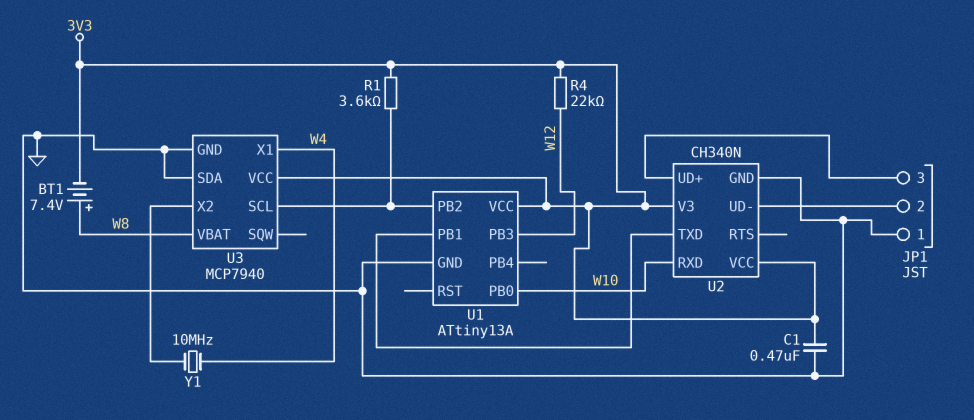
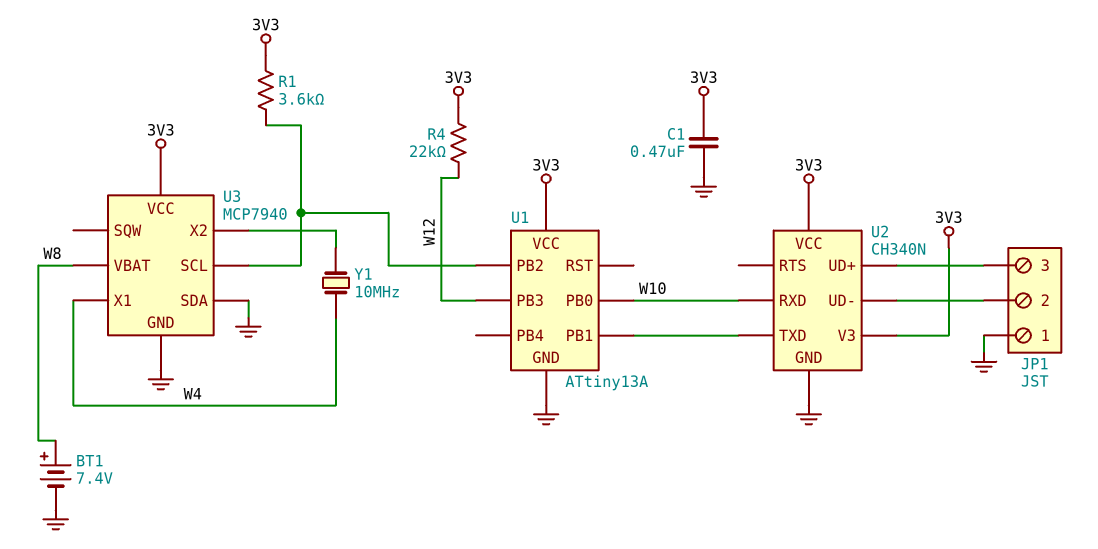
BT1: 7.4V (plus W8, minus 3V3) -> 7.4V (plus W8, minus GND)

